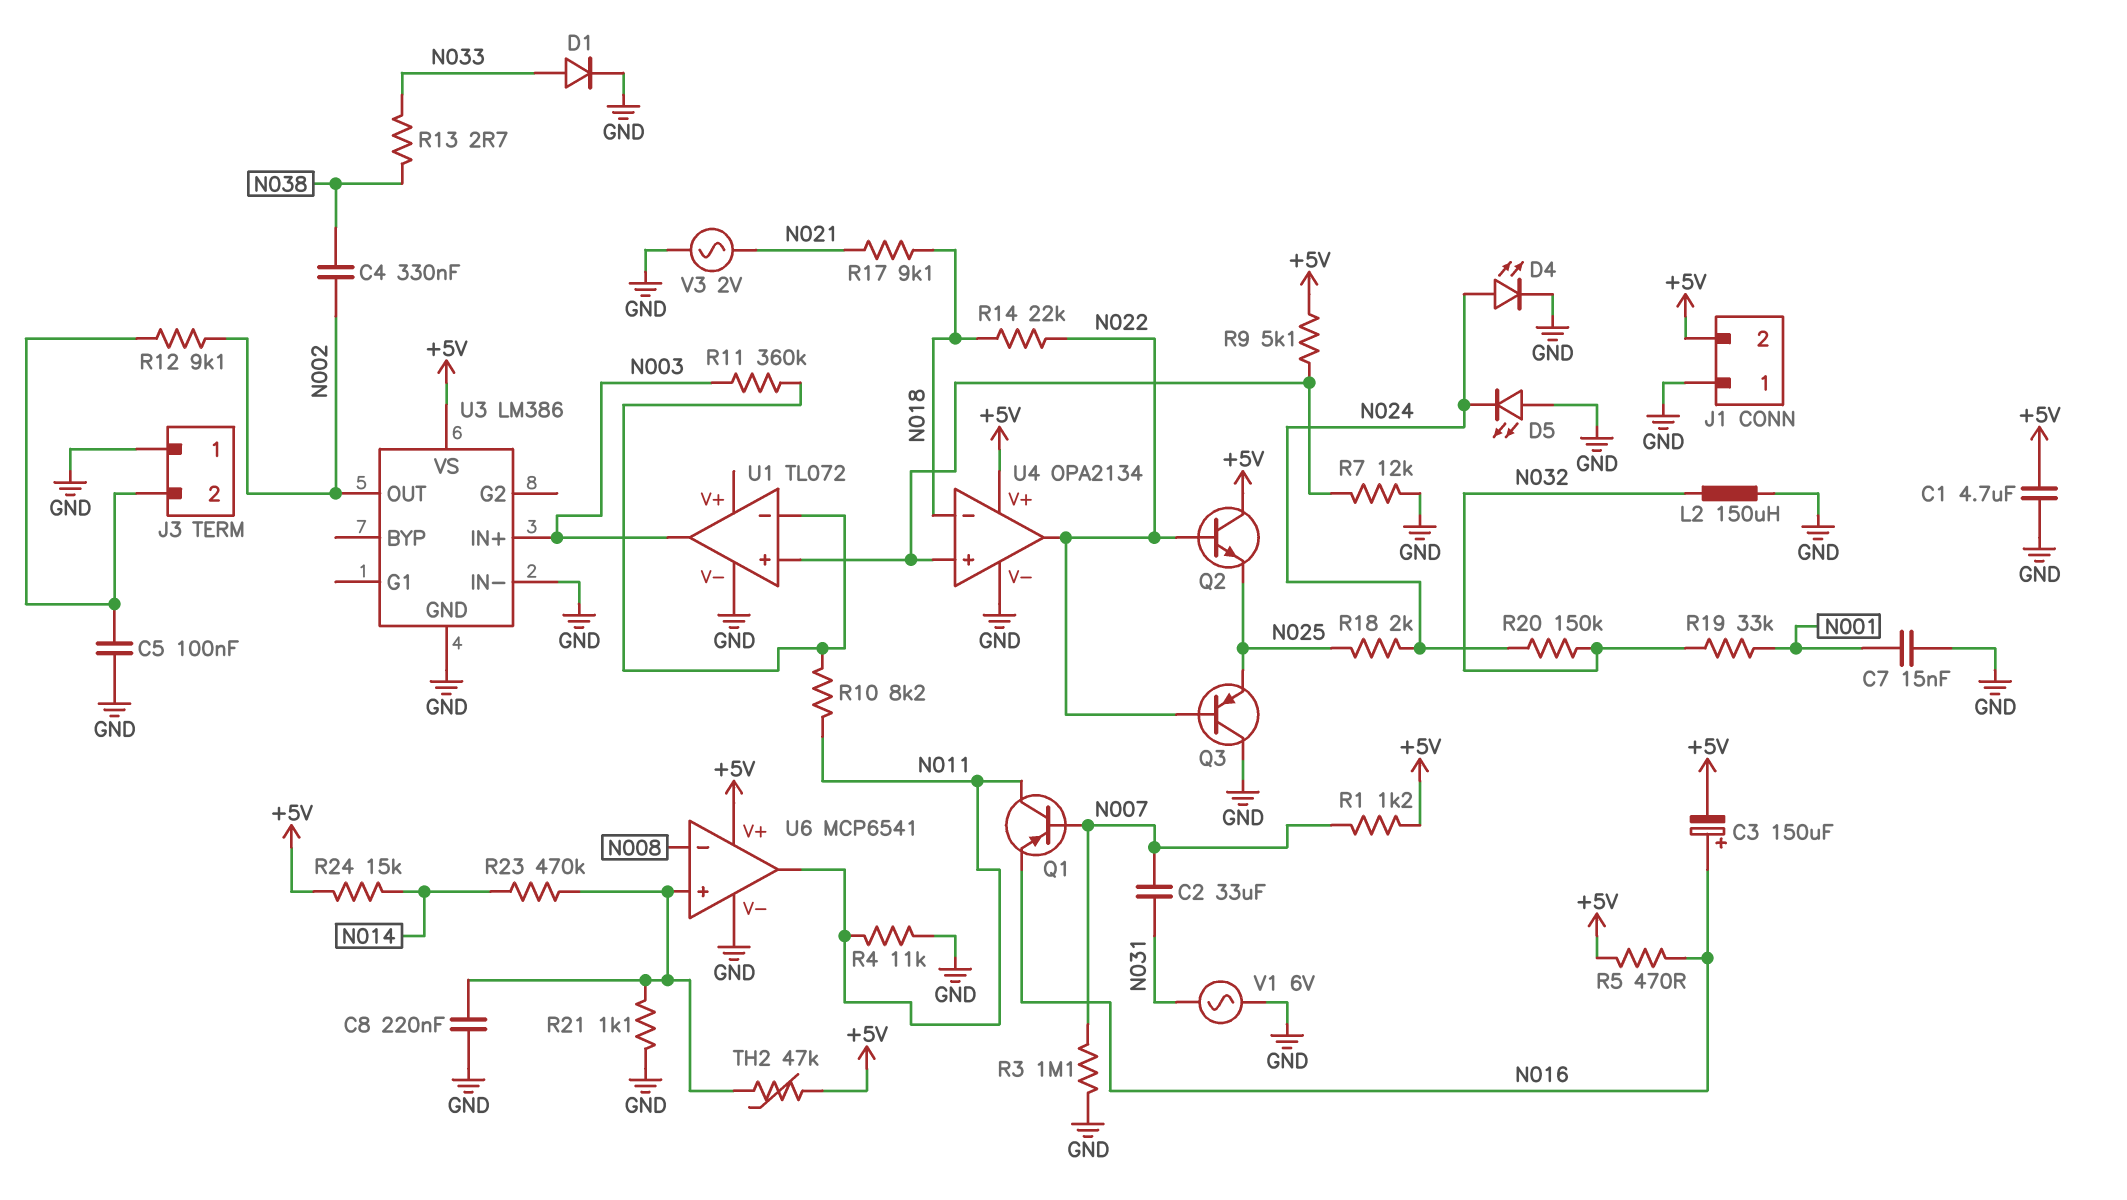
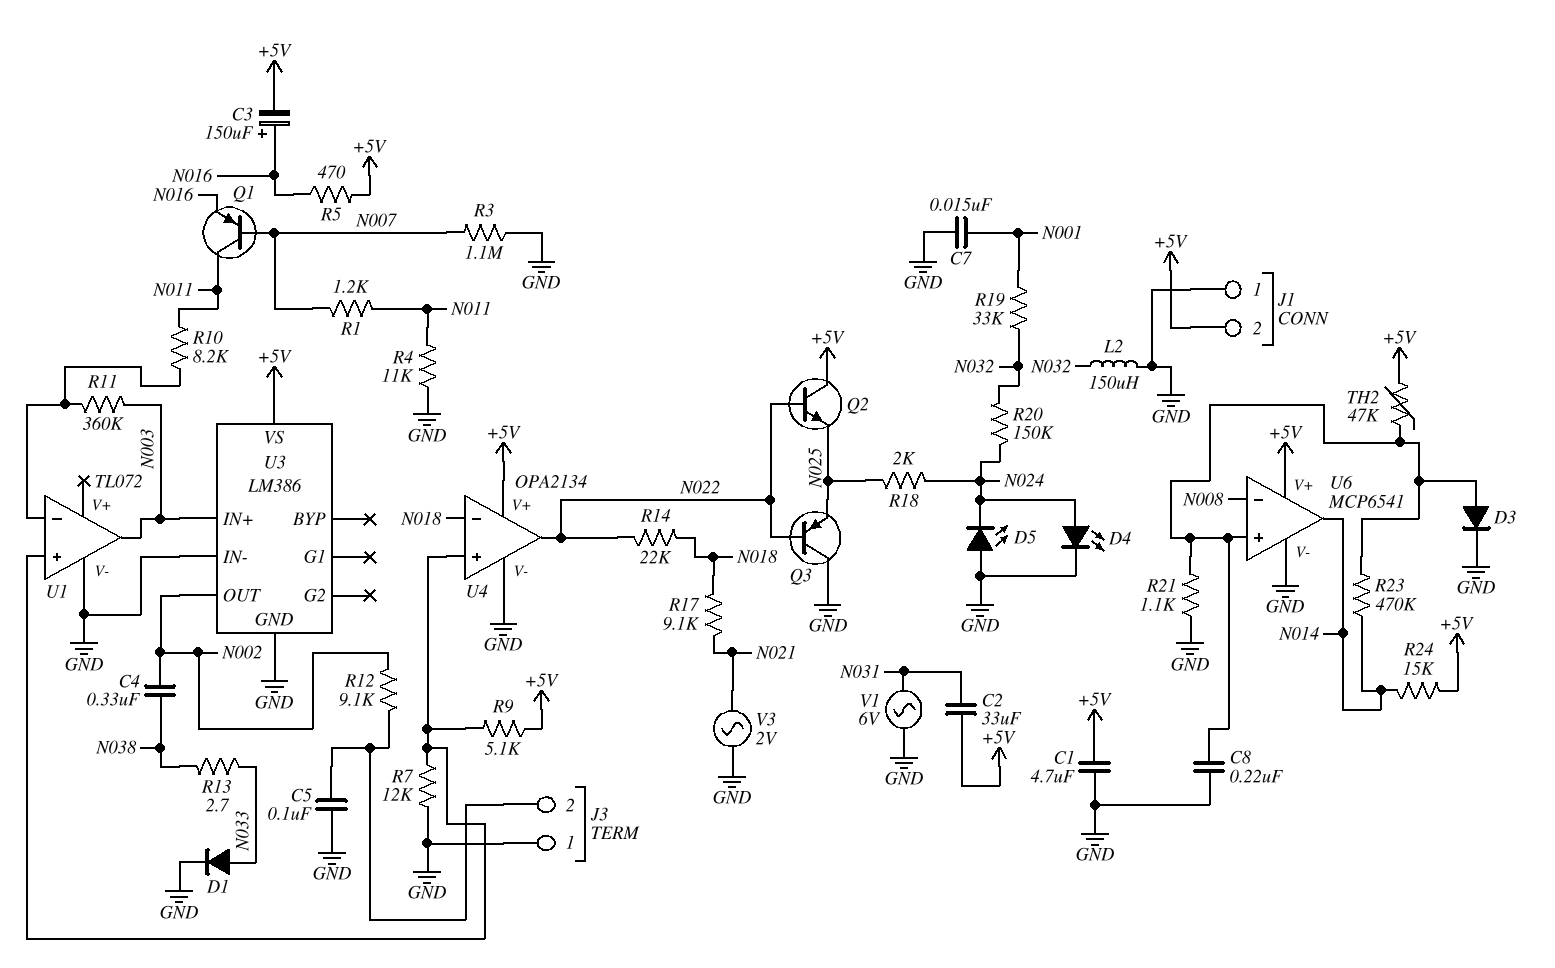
C2: 33uF (N007, N031) -> 33uF (+5V, N031)
D3: none -> diode (A U6/in+, K GND)
R1: 1.2k (+5V, N007) -> 1.2k (N007, N011)
U6 pin out: N011 -> N014

